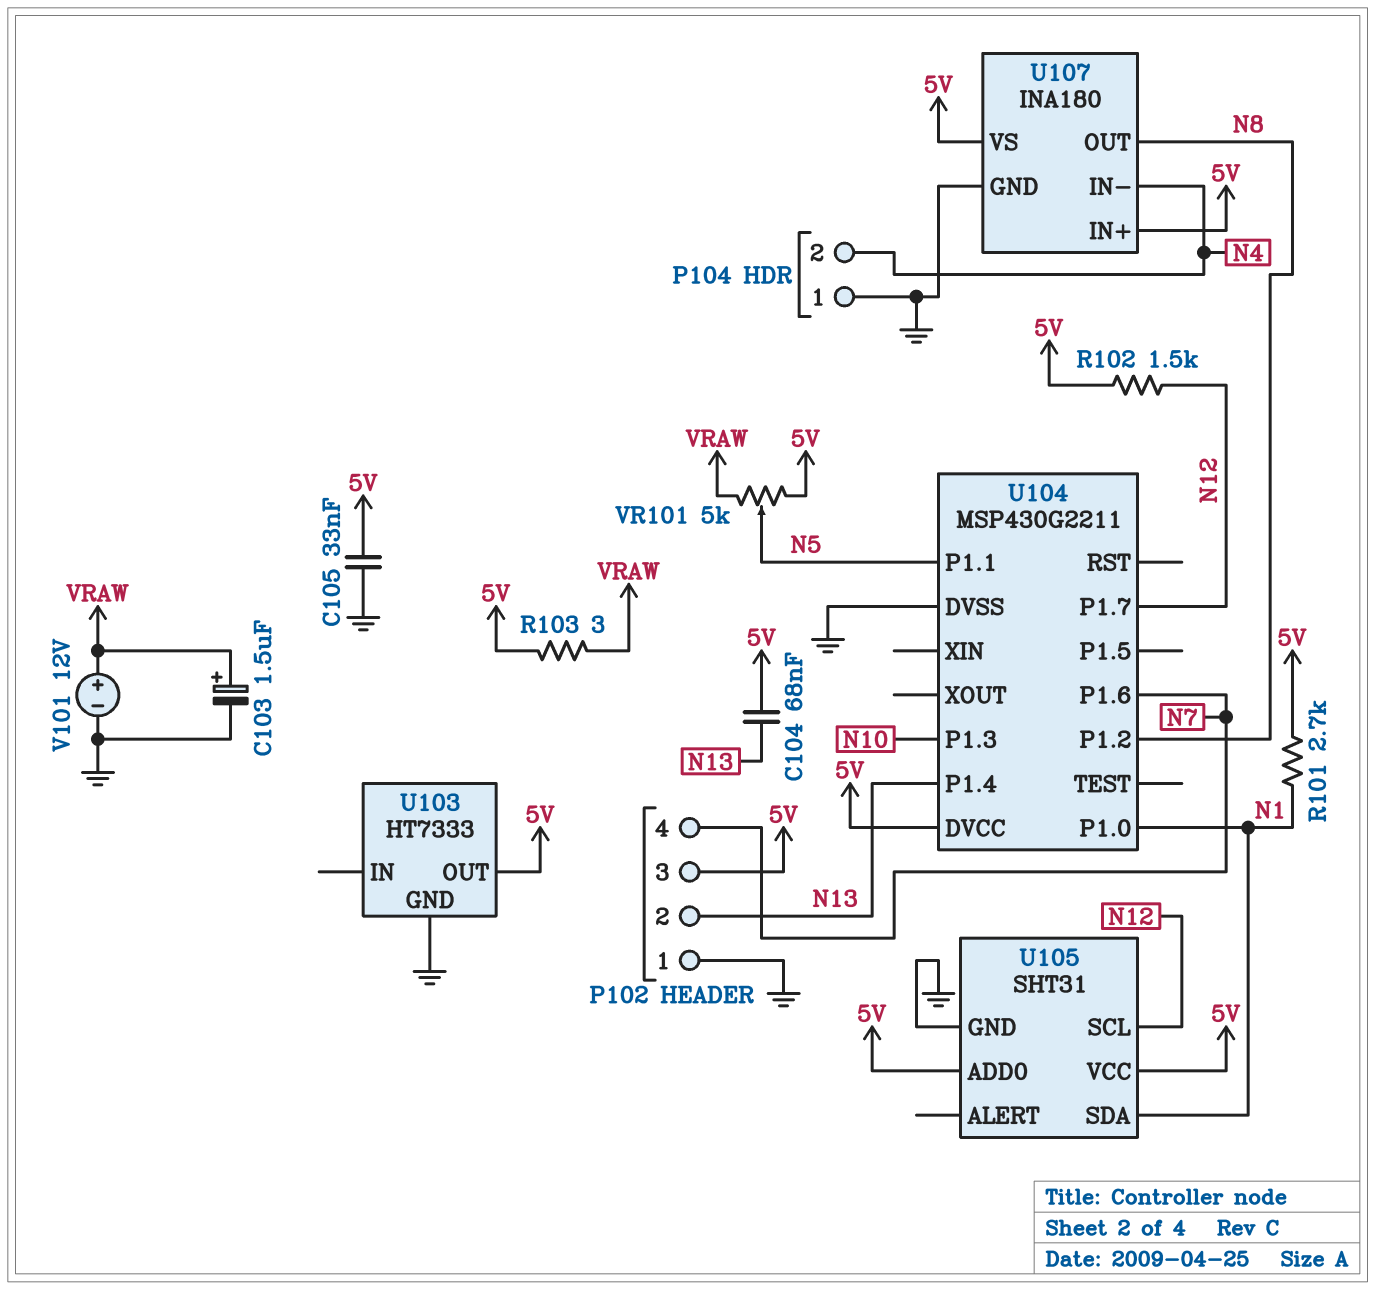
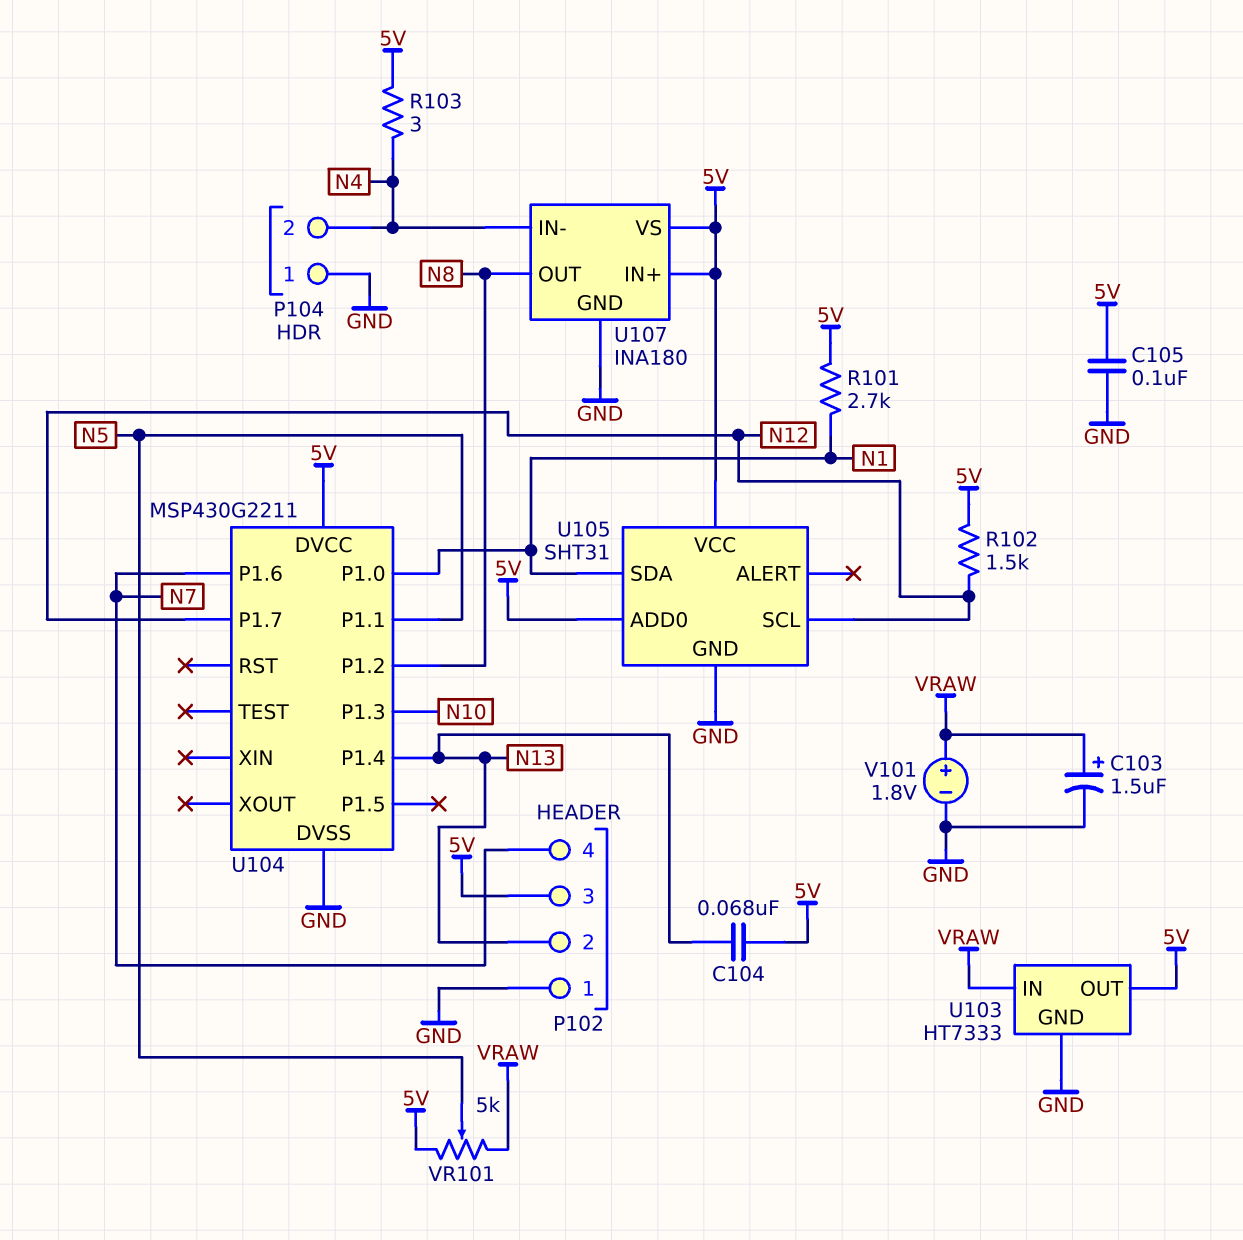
C105: 33nF (5V, GND) -> 100nF (5V, GND)
R103: 3 (5V, VRAW) -> 3 (5V, N4)
U103 pin IN: none -> VRAW
V101: 12V (plus VRAW, minus GND) -> 1.8V (plus VRAW, minus GND)

